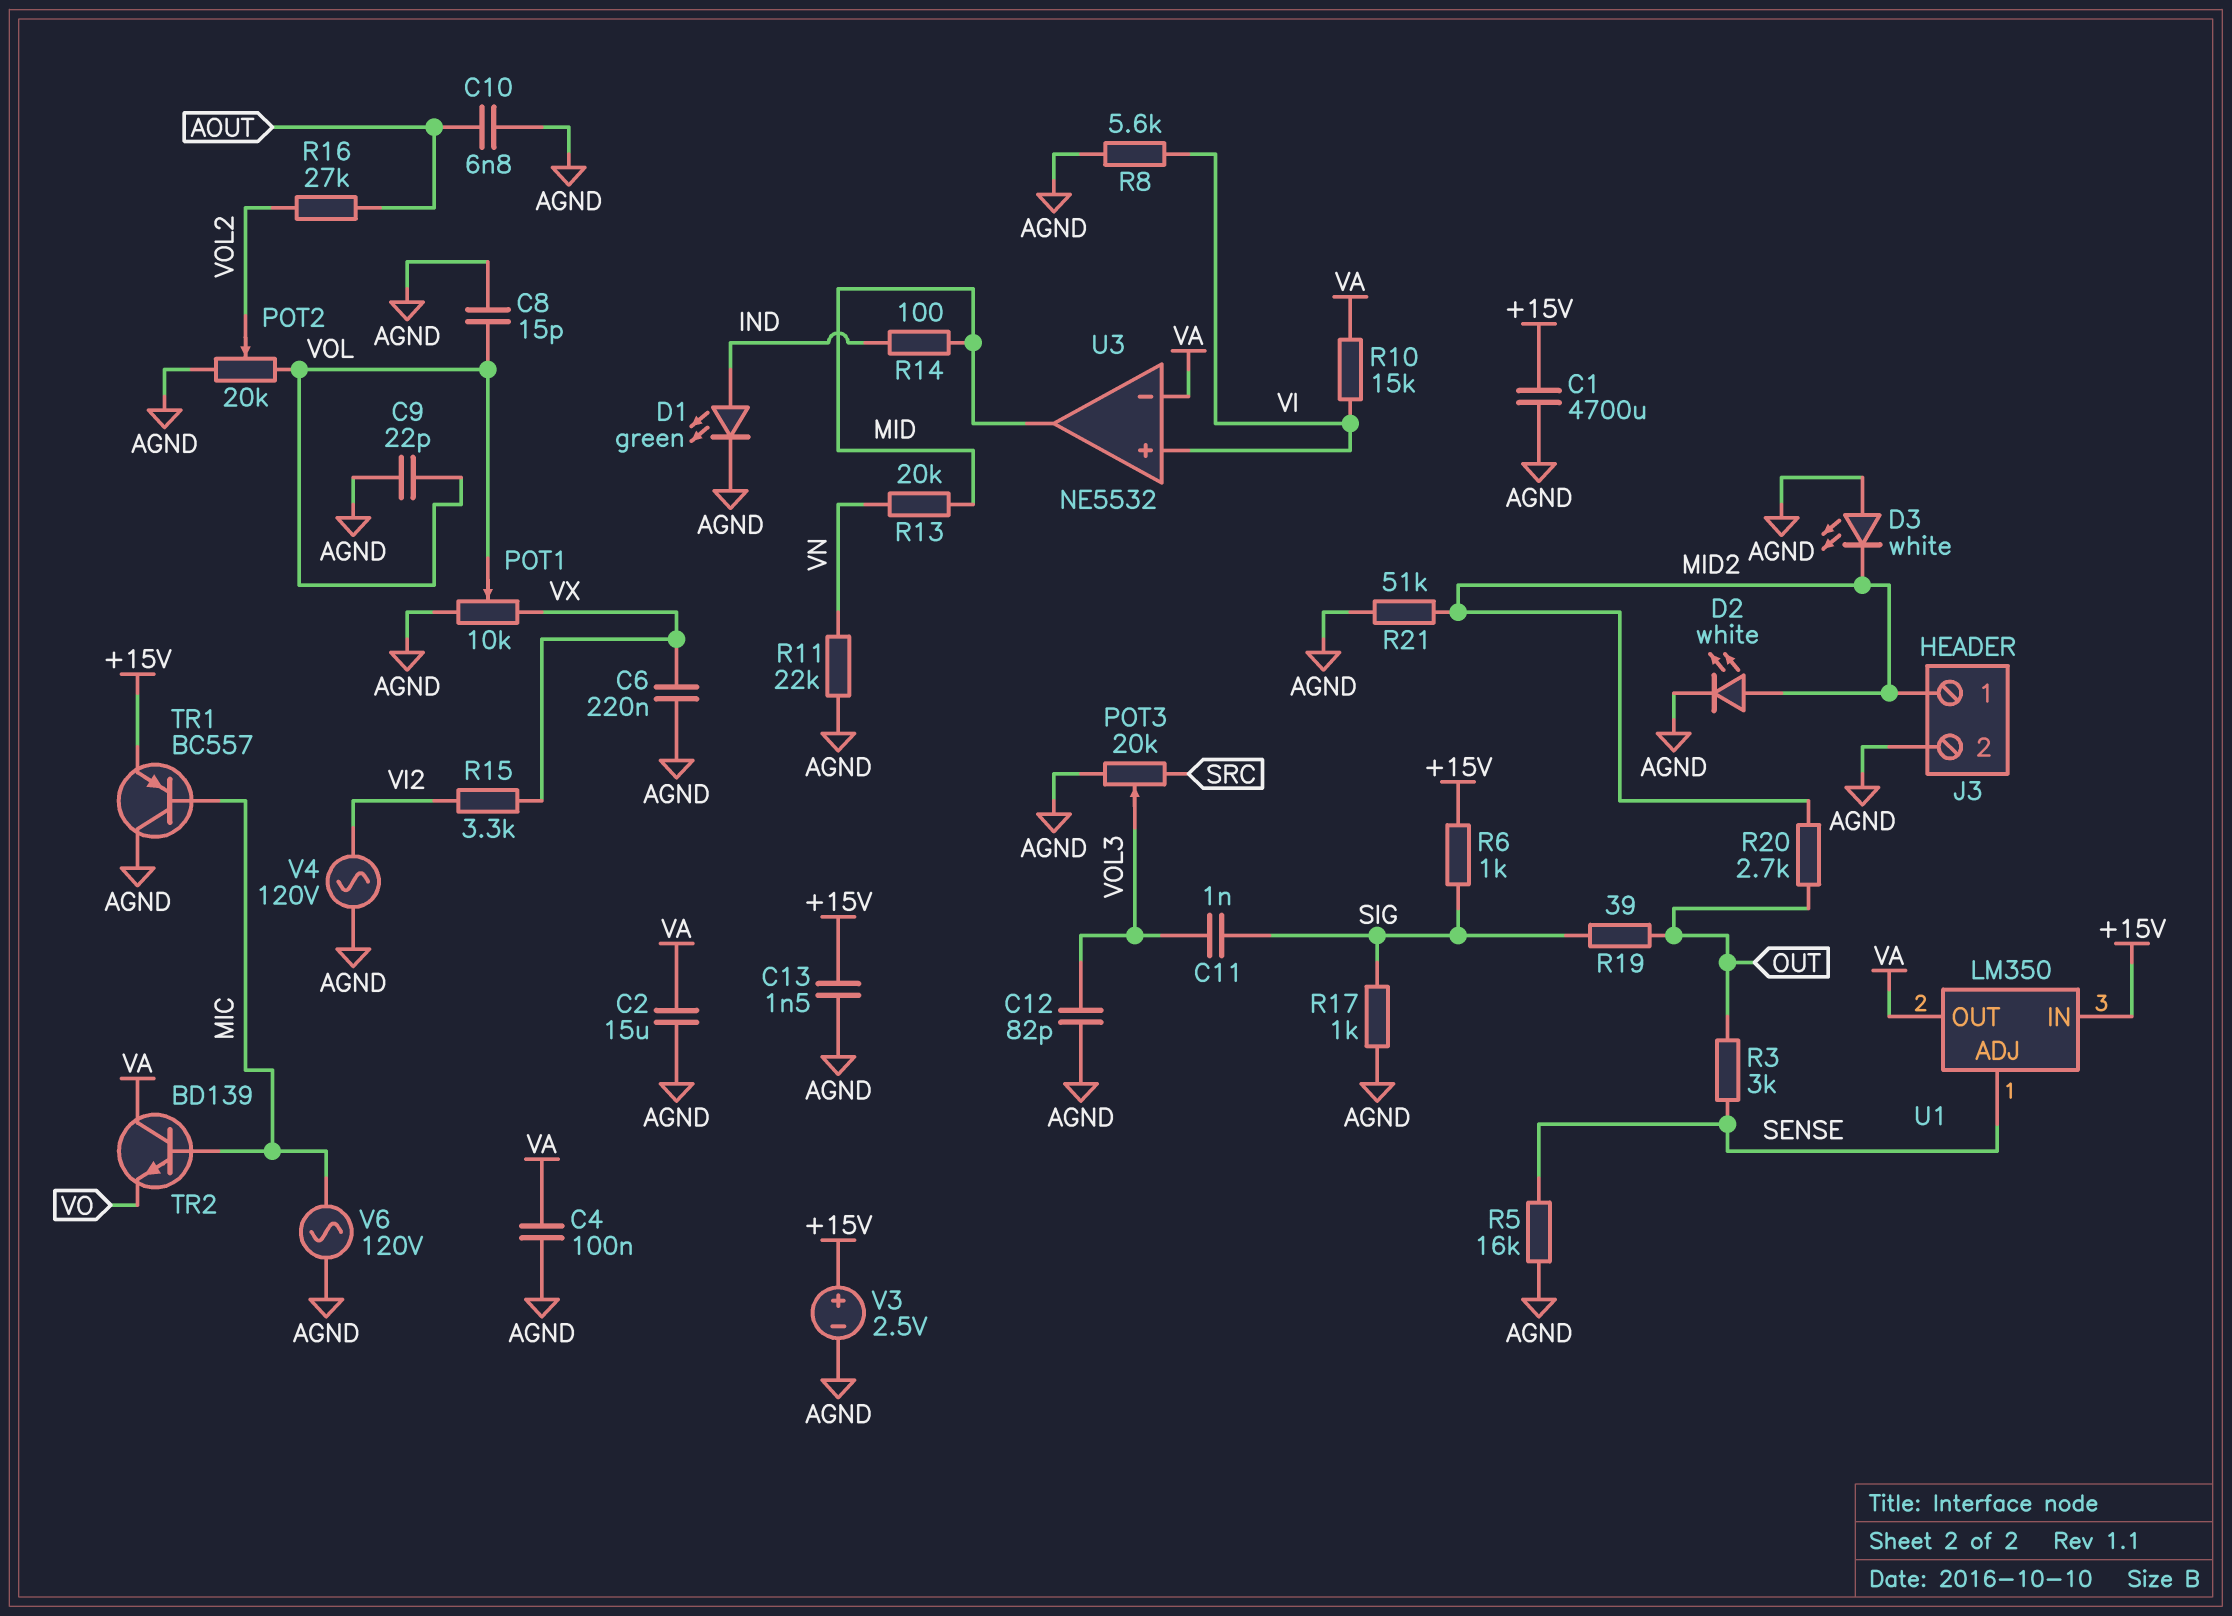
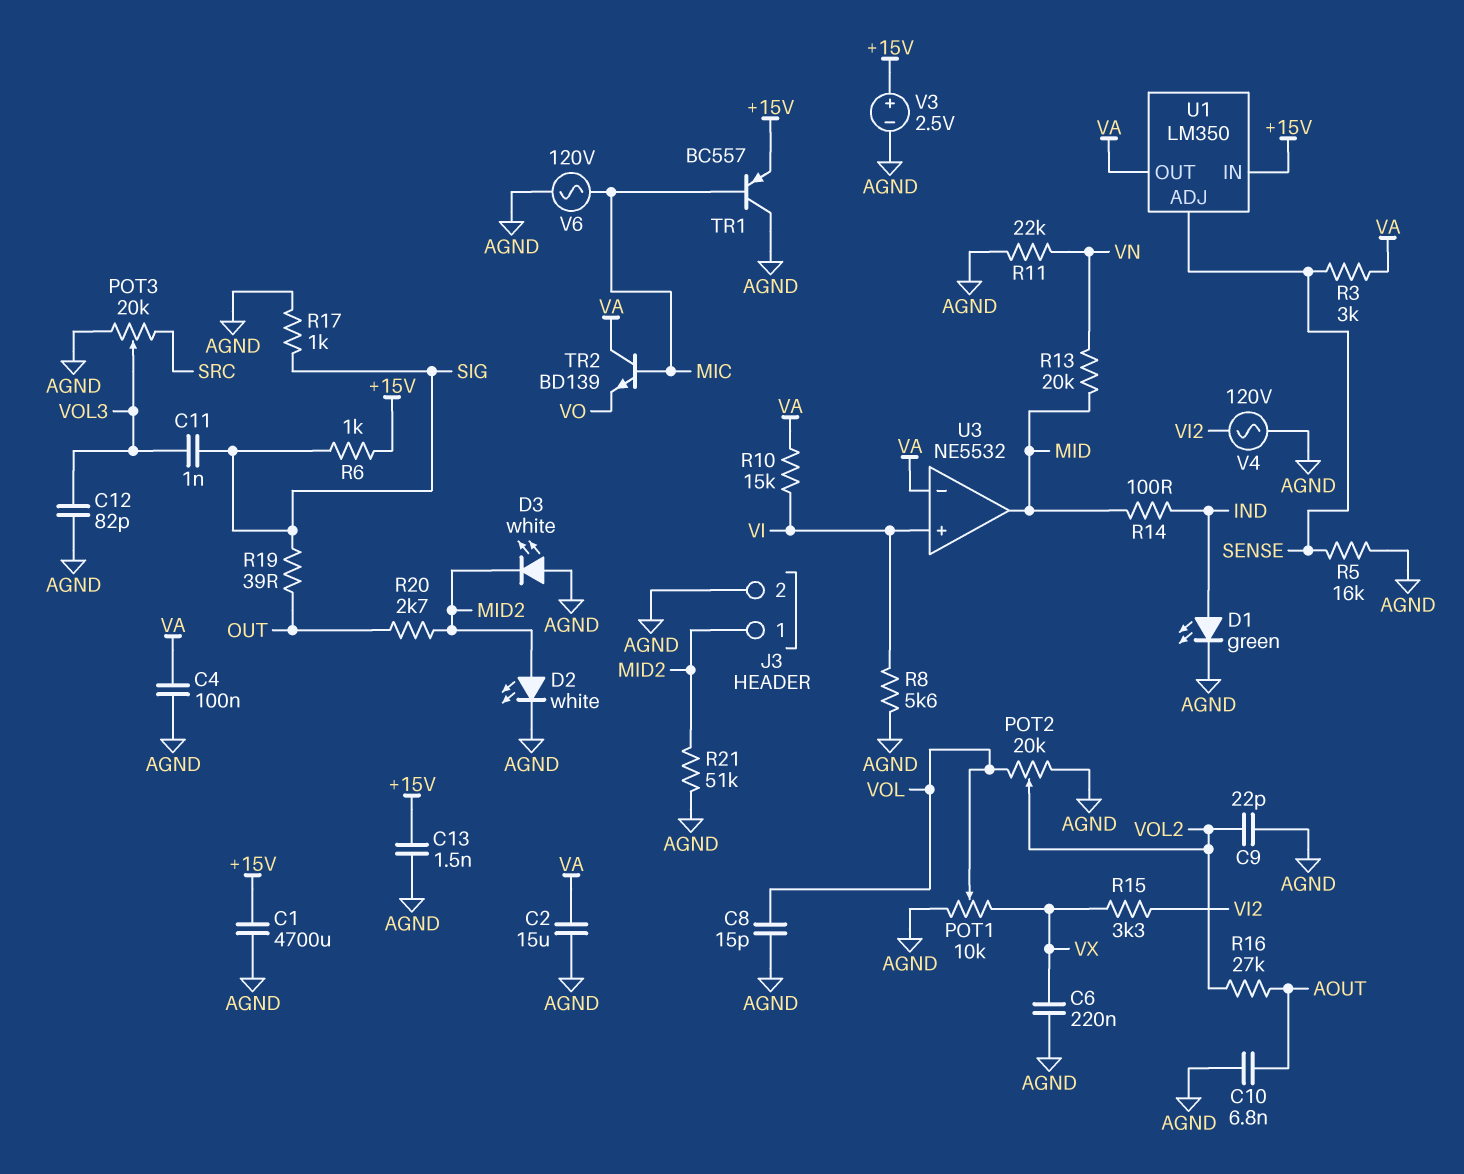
C9: 22pF (AGND, VOL) -> 22pF (AGND, VOL2)
R3: 3k (OUT, SENSE) -> 3k (SENSE, VA)

